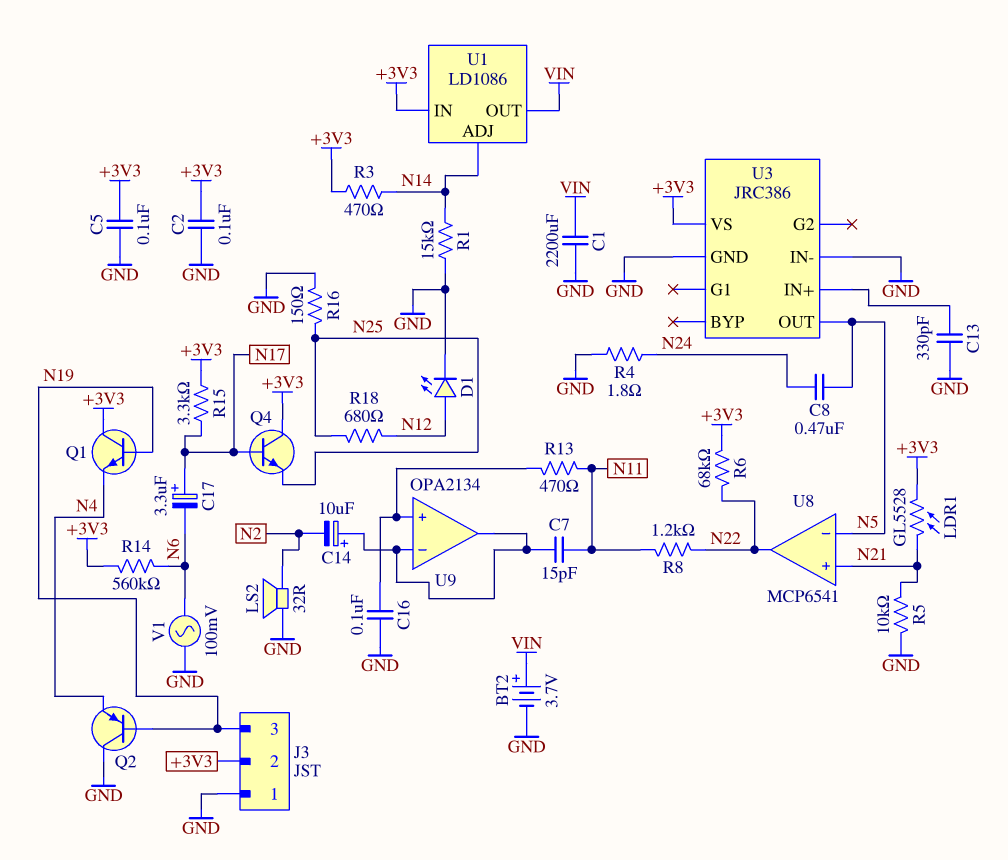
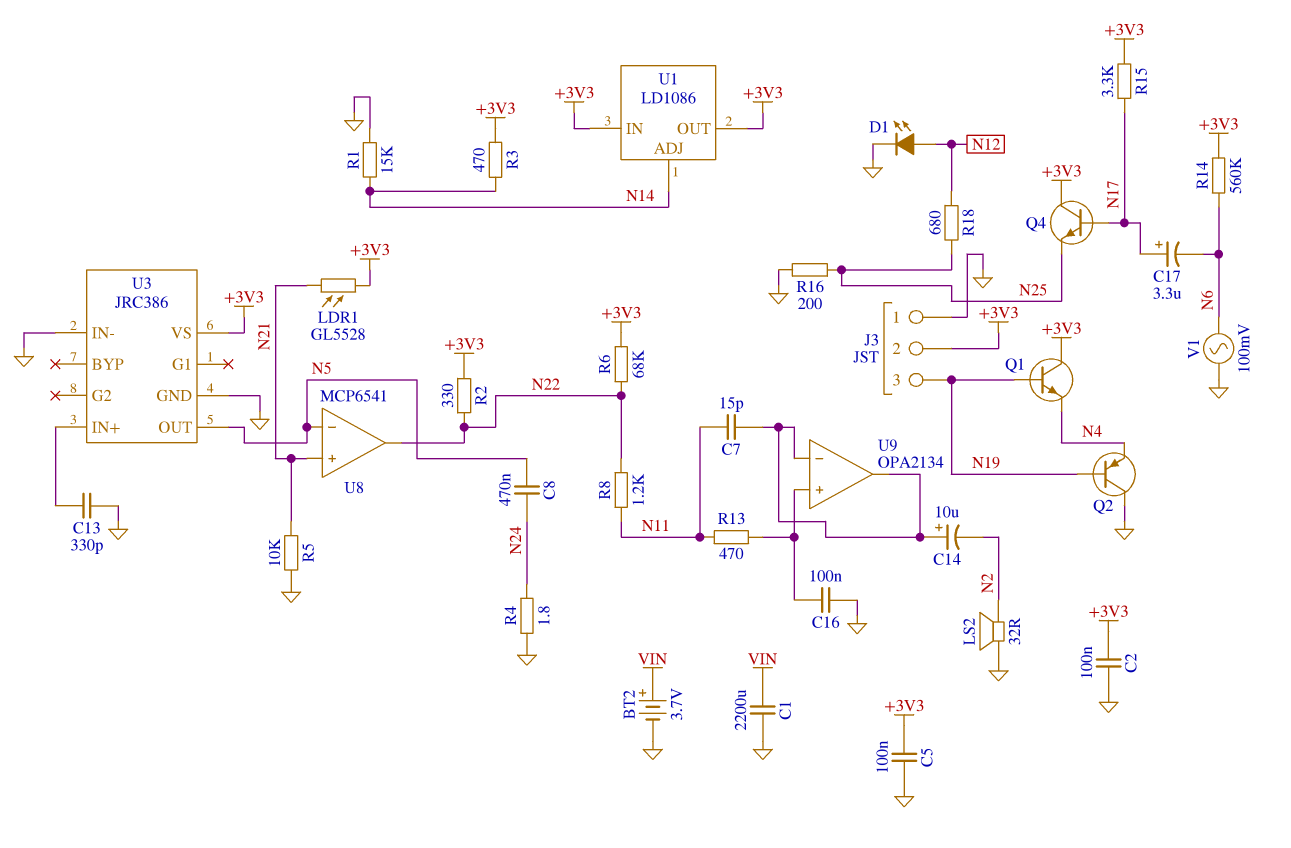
R2: none -> 330 (+3V3, N22)
R16: 150 (GND, N25) -> 200 (GND, N25)
U1 pin OUT: VIN -> +3V3

